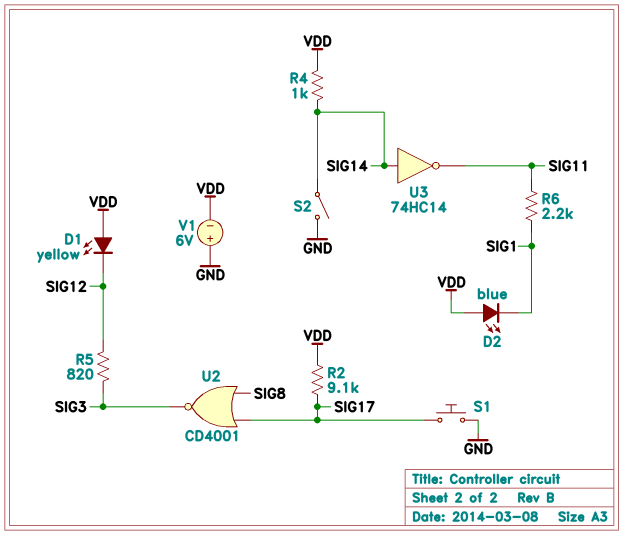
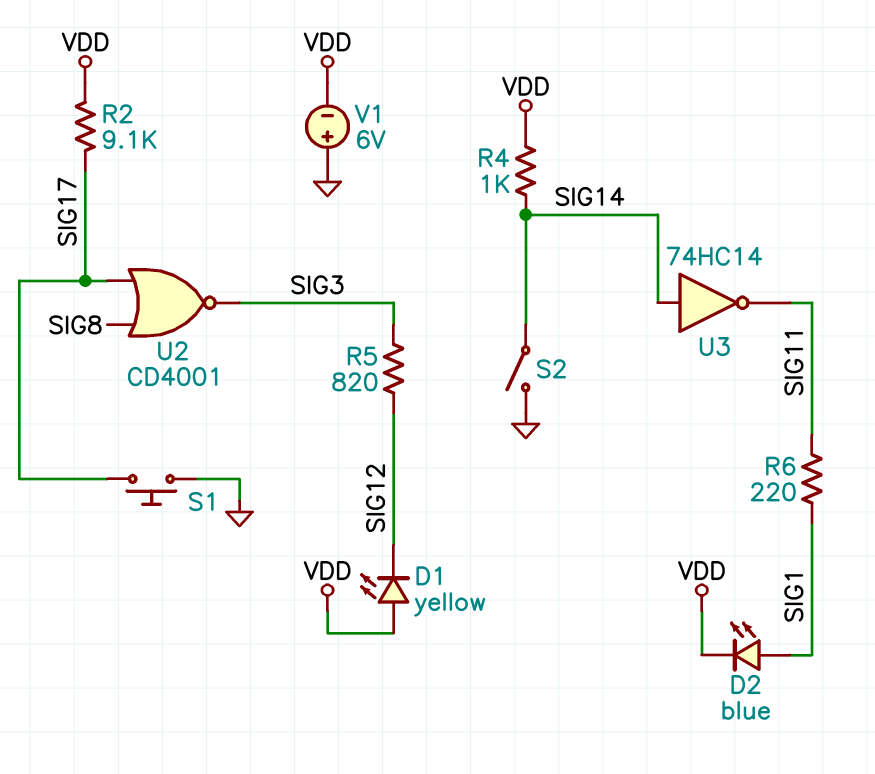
D2: LED blue (A VDD, K SIG1) -> LED blue (A SIG1, K VDD)
R6: 2.2k (SIG1, SIG11) -> 220 (SIG1, SIG11)

